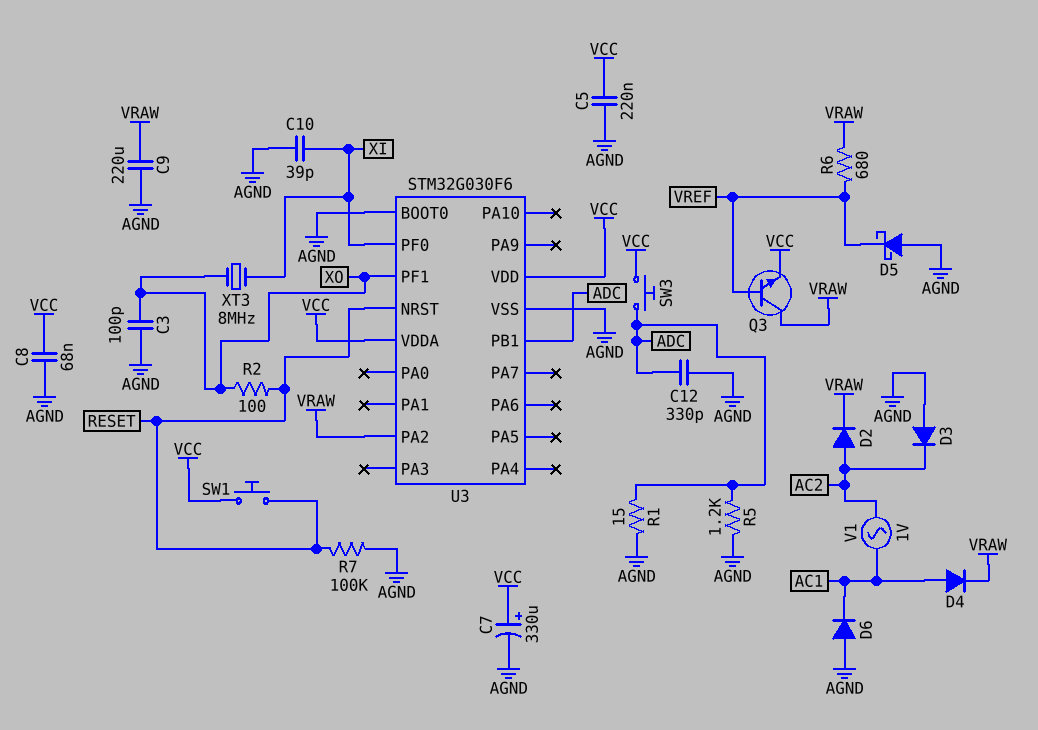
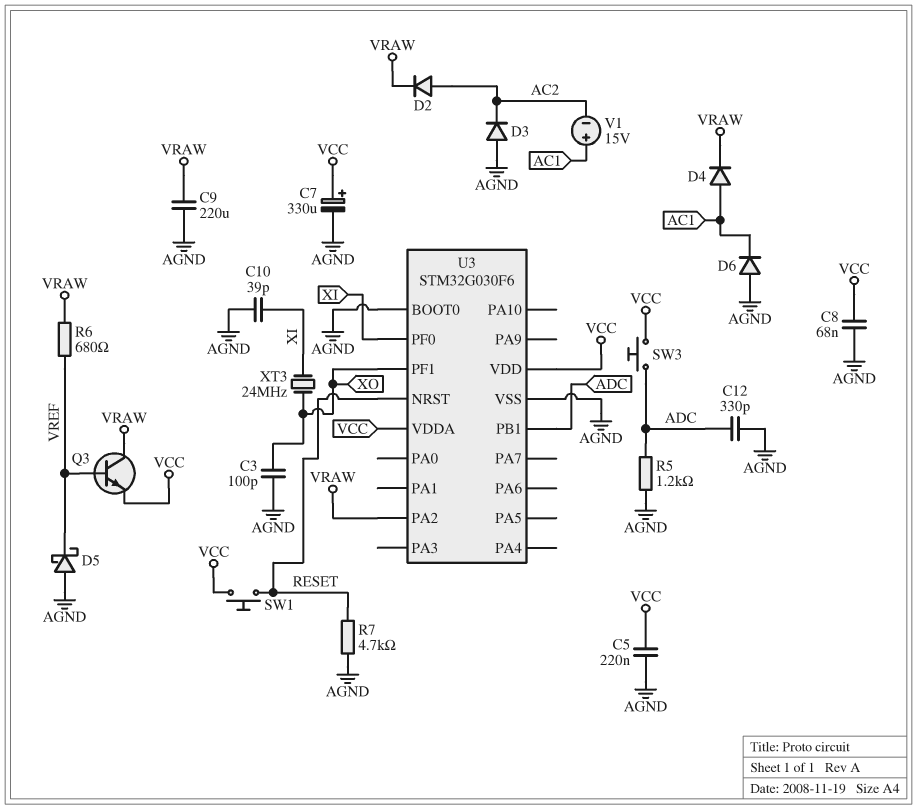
R1: 15 (ADC, AGND) -> none
R2: 100 (RESET, XO) -> none
R7: 100k (AGND, RESET) -> 4.7k (AGND, RESET)
V1: AC 1V (AC1, AC2) -> 15V (plus AC1, minus AC2)
XT3: 8MHz (XI, XO) -> 24MHz (XI, XO)

